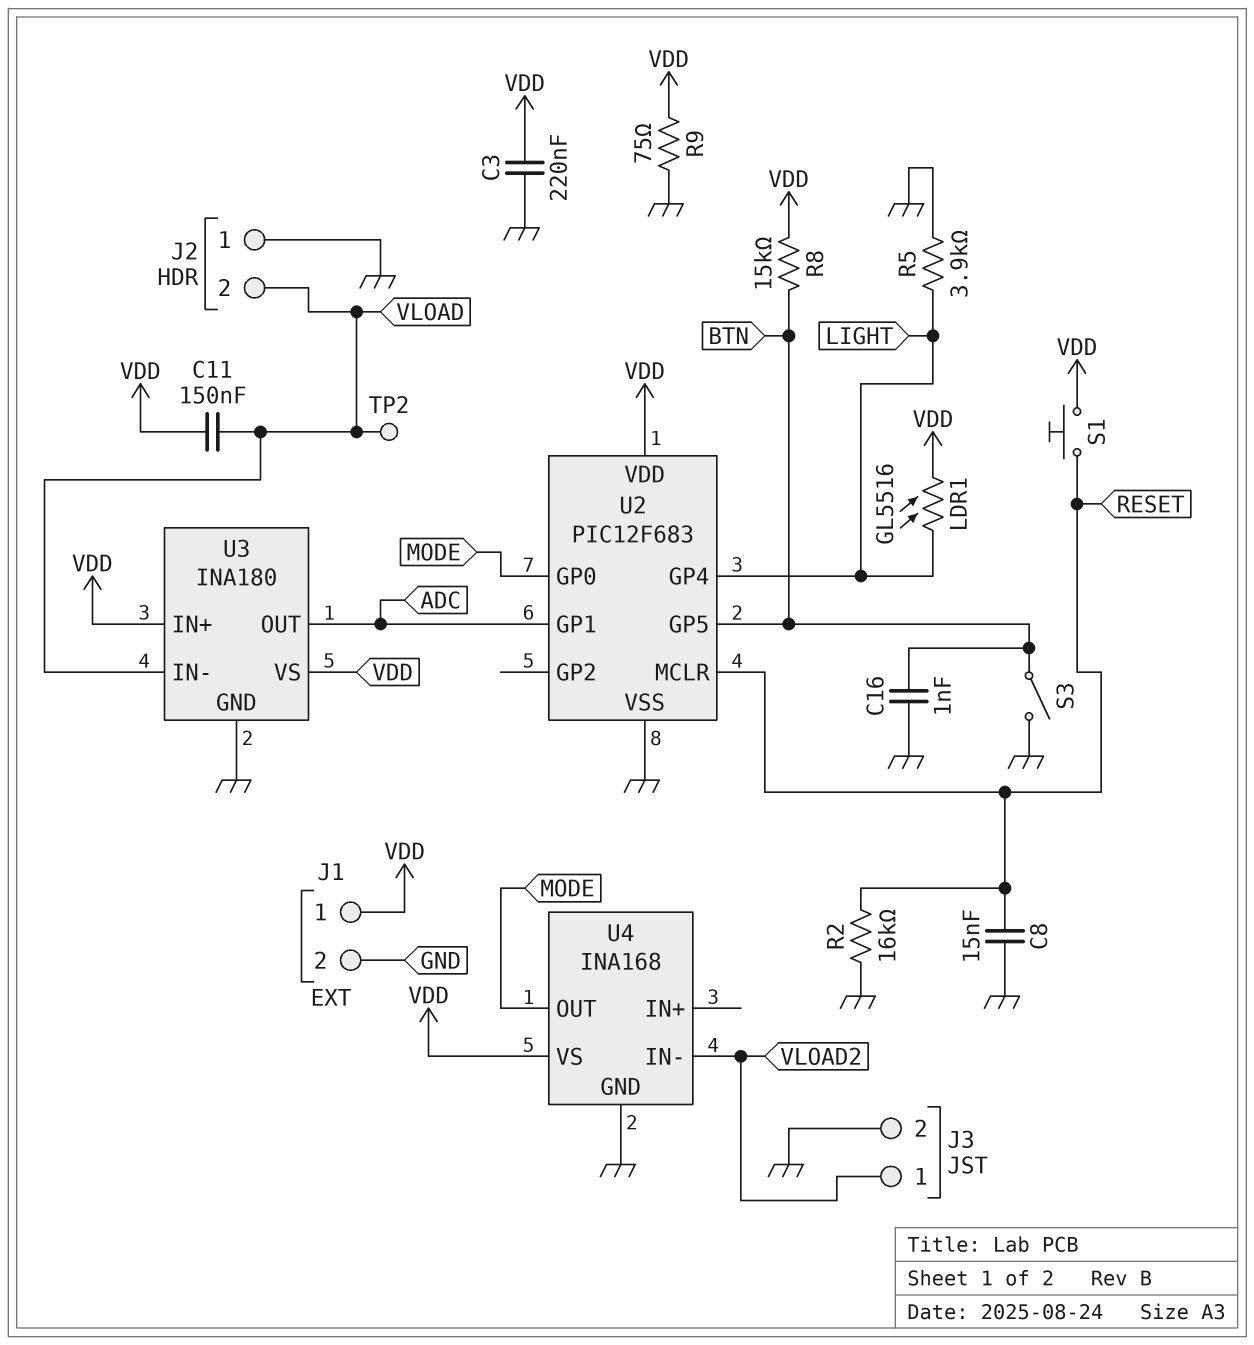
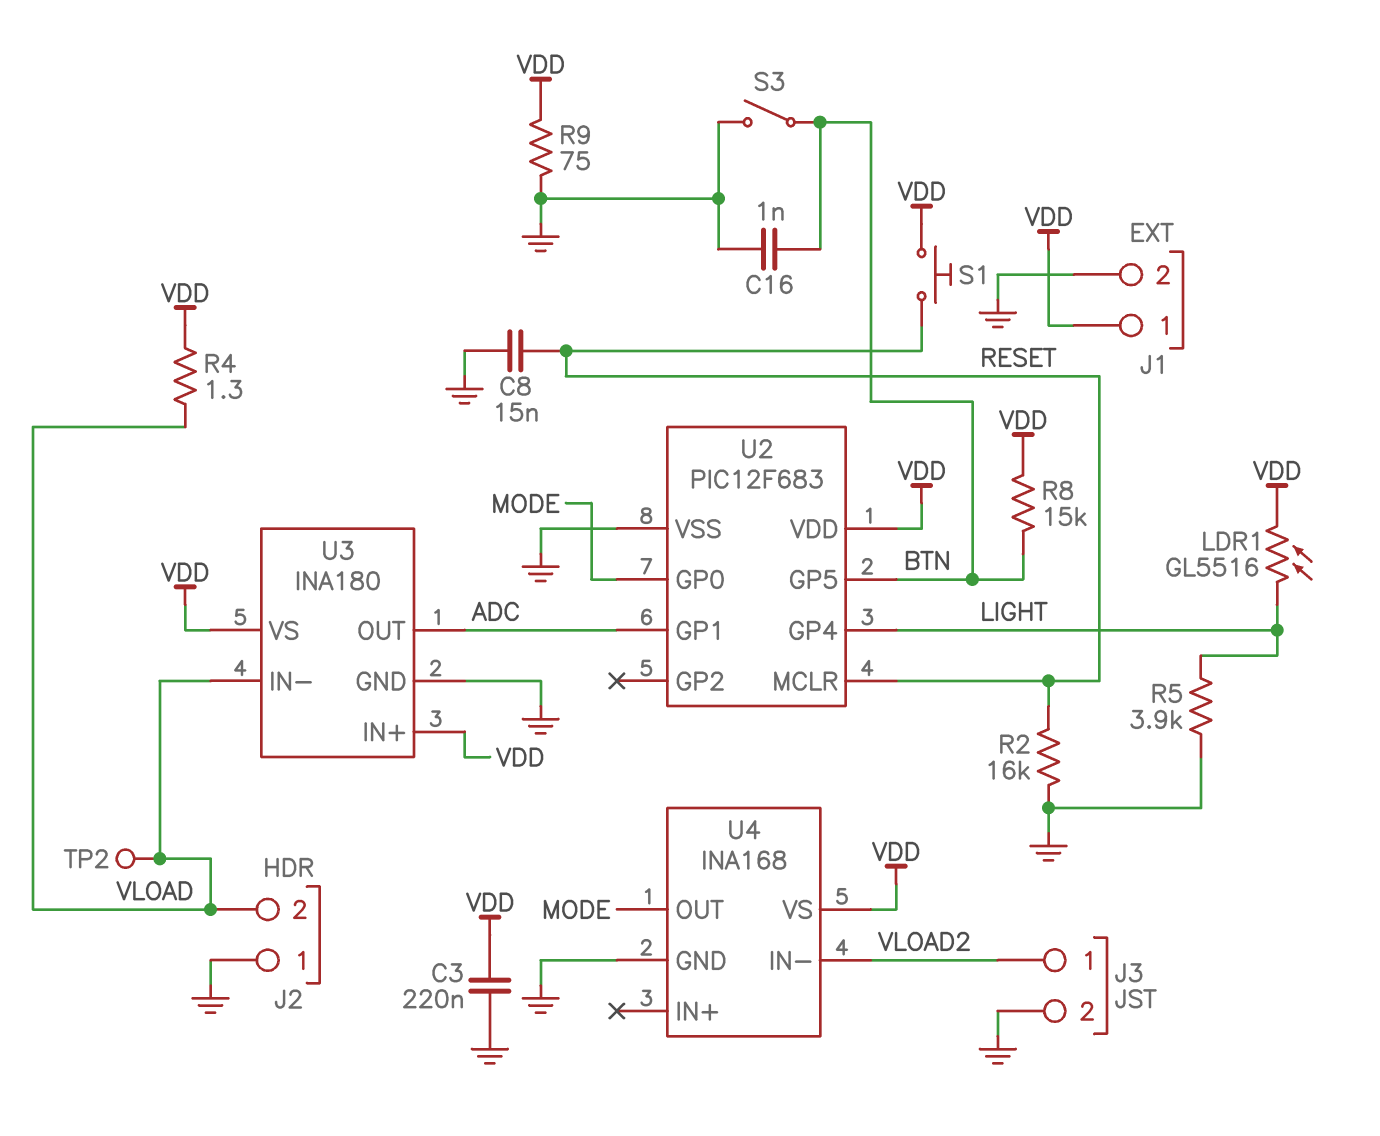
C11: 150nF (VDD, VLOAD) -> none
R4: none -> 1.3 (VDD, VLOAD)

